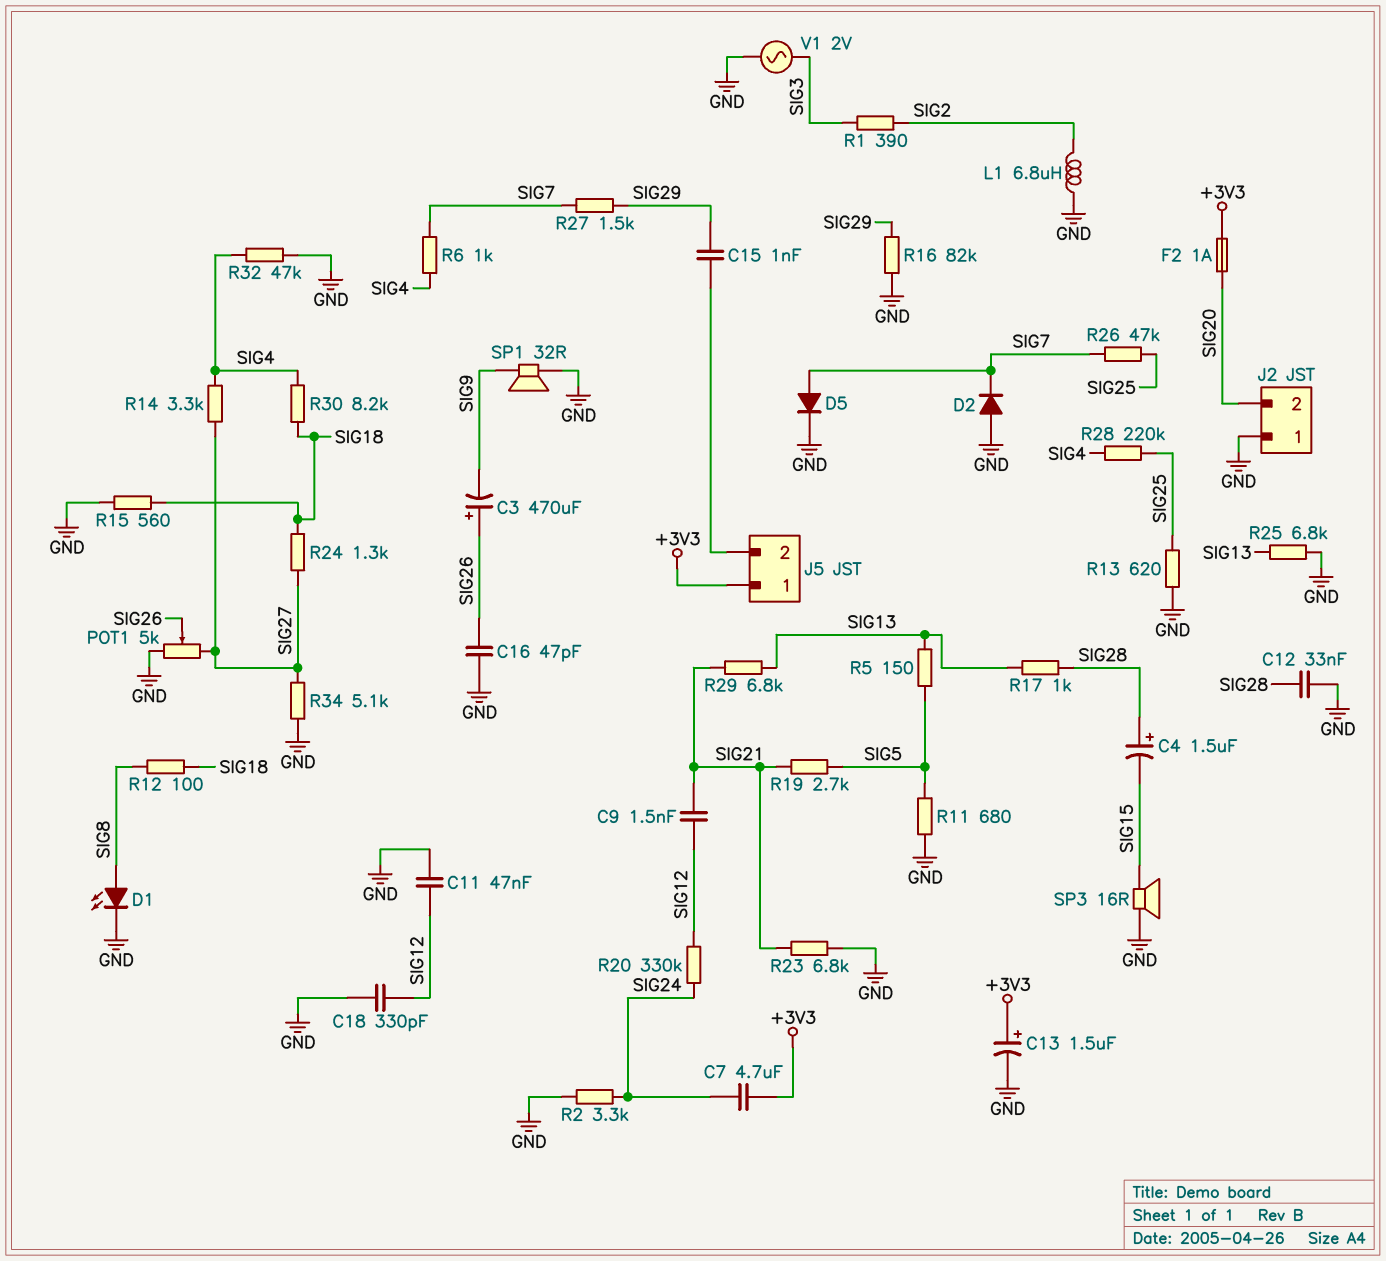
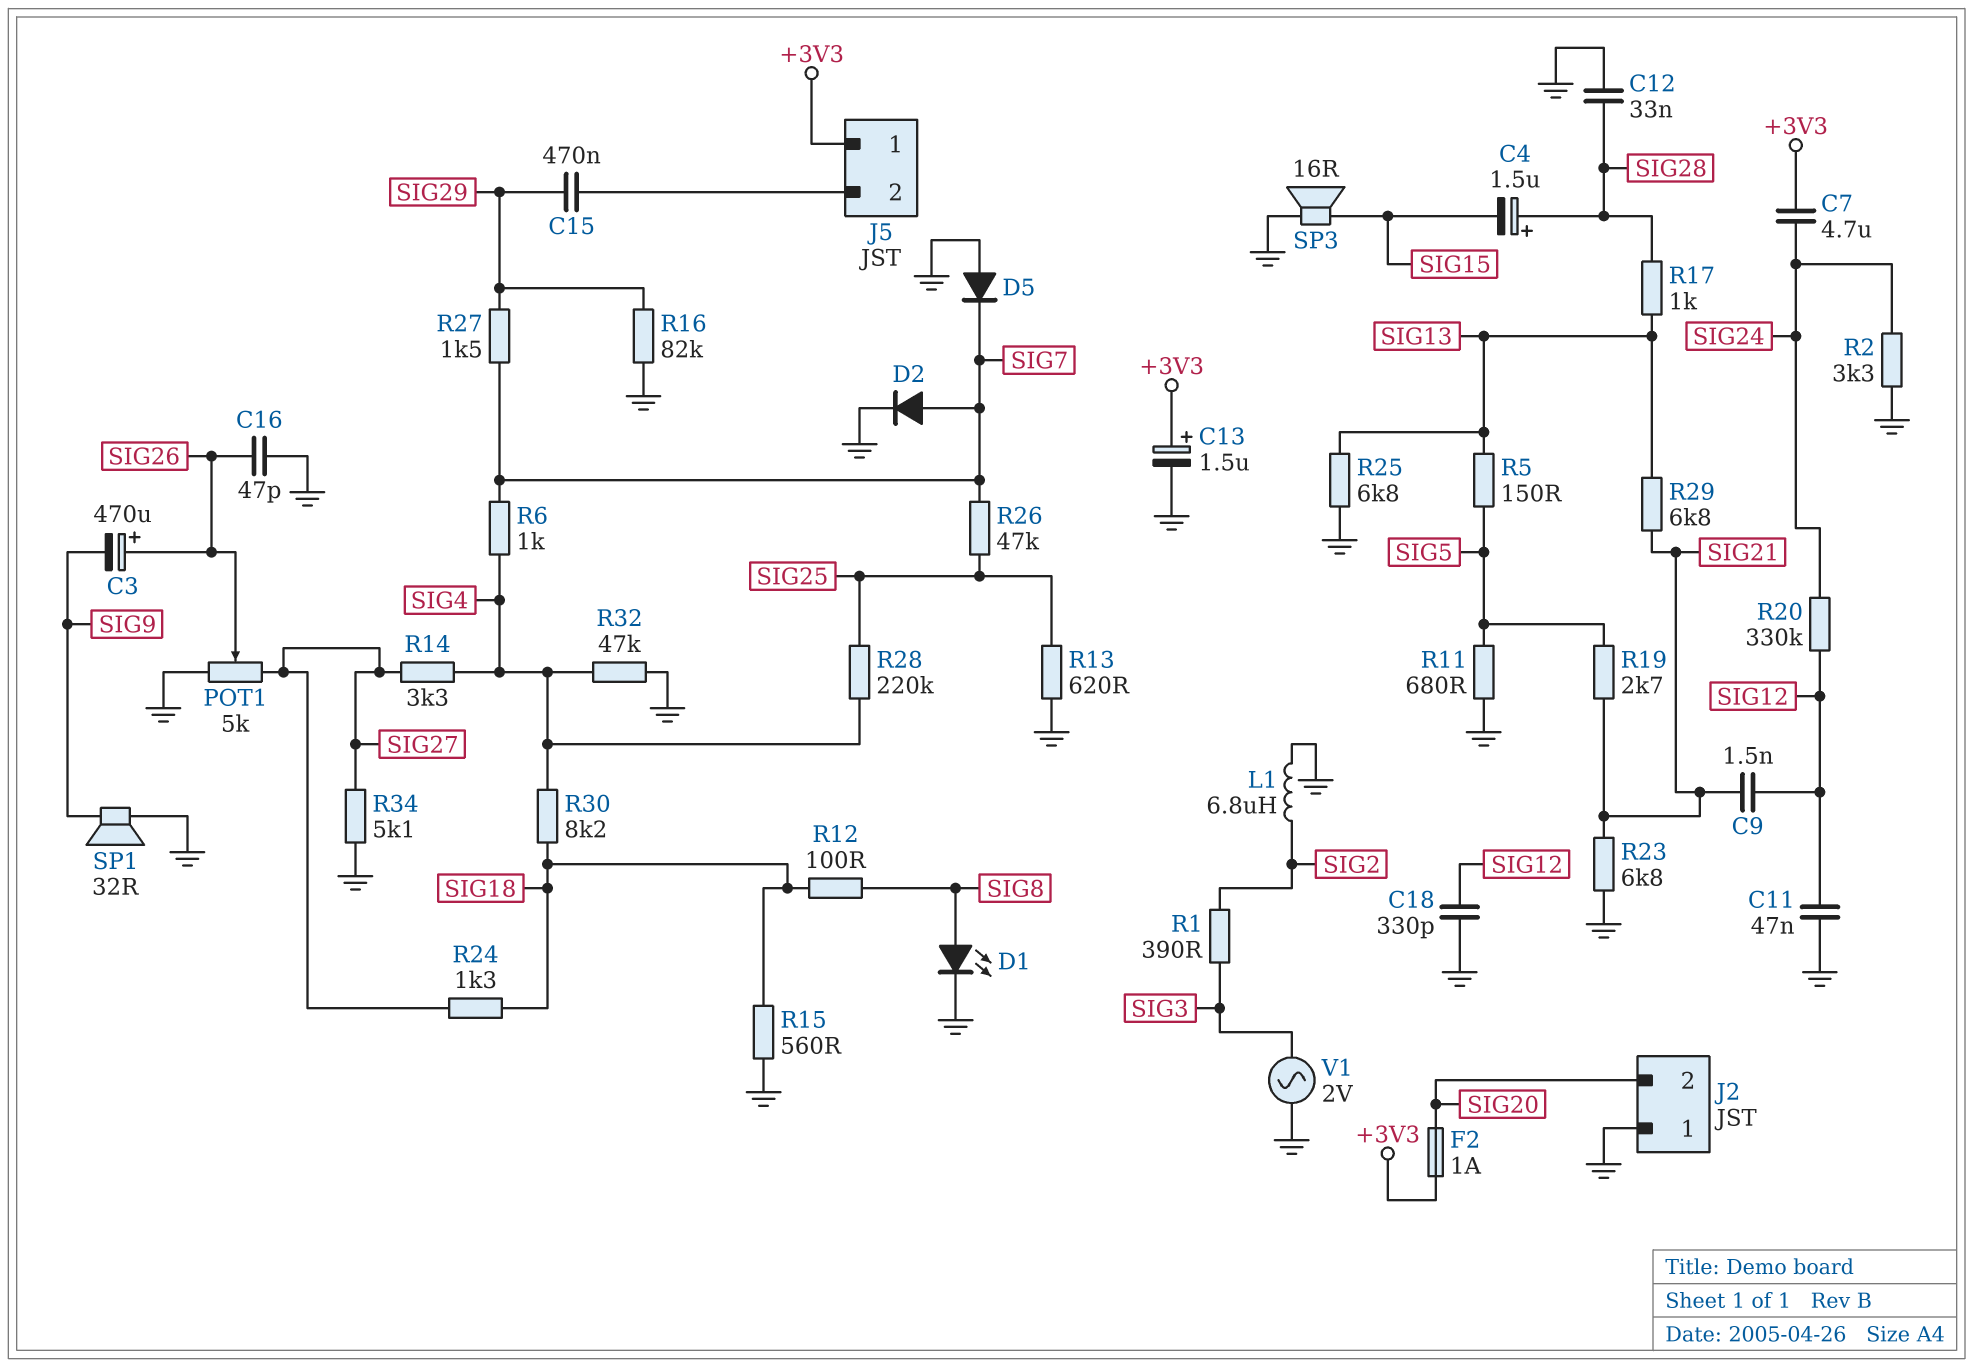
C15: 1nF (J5/2, SIG29) -> 470nF (J5/2, SIG29)
D2: diode (A GND, K SIG7) -> diode (A SIG7, K GND)
D5: diode (A SIG7, K GND) -> diode (A GND, K SIG7)

